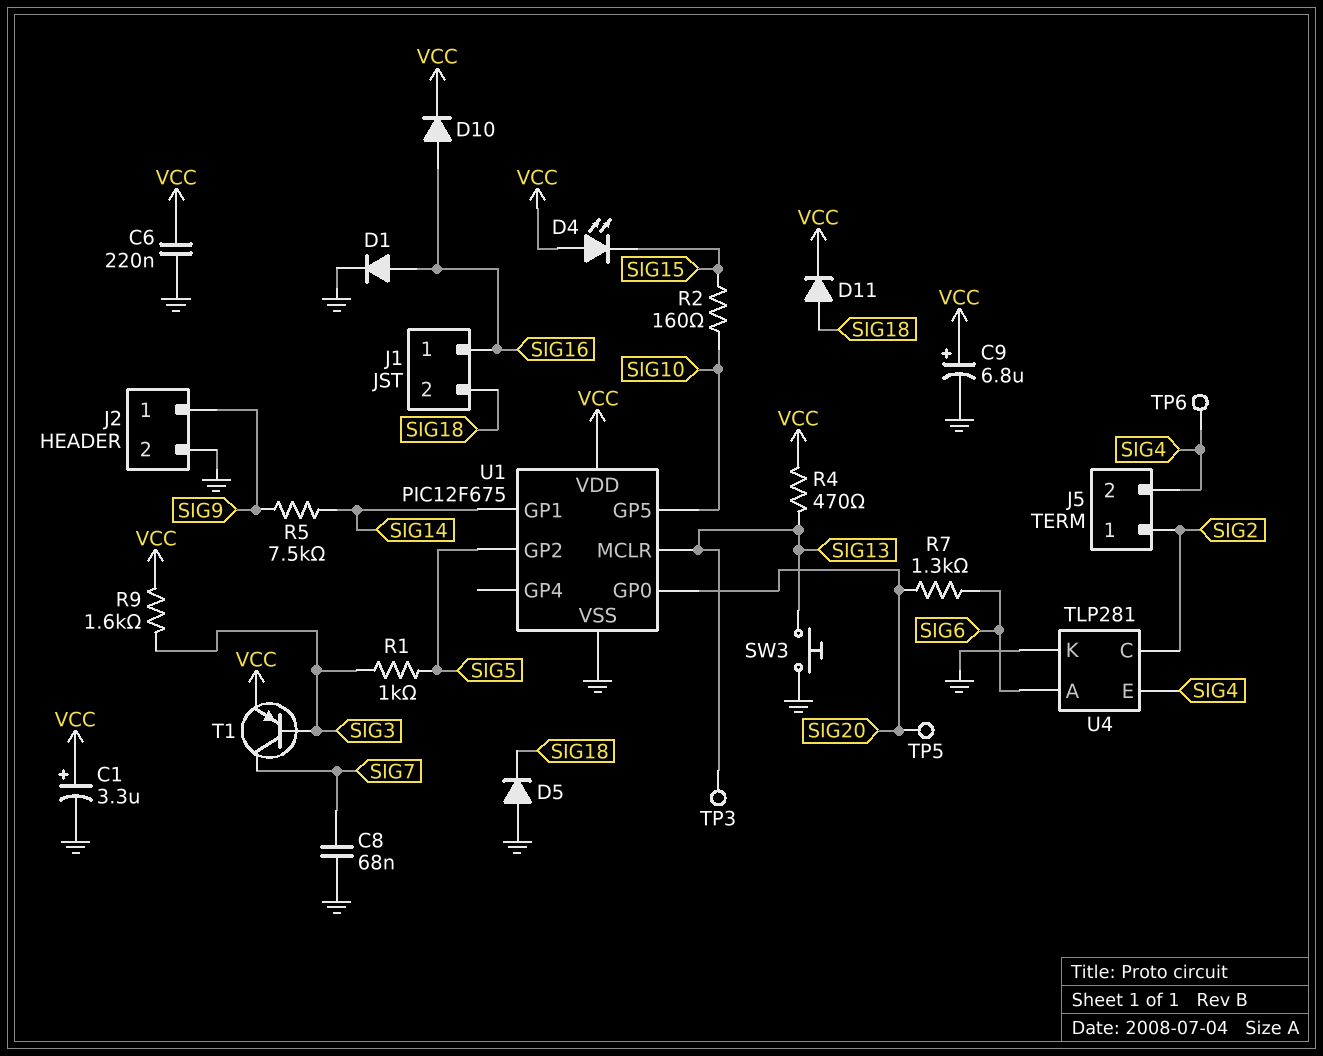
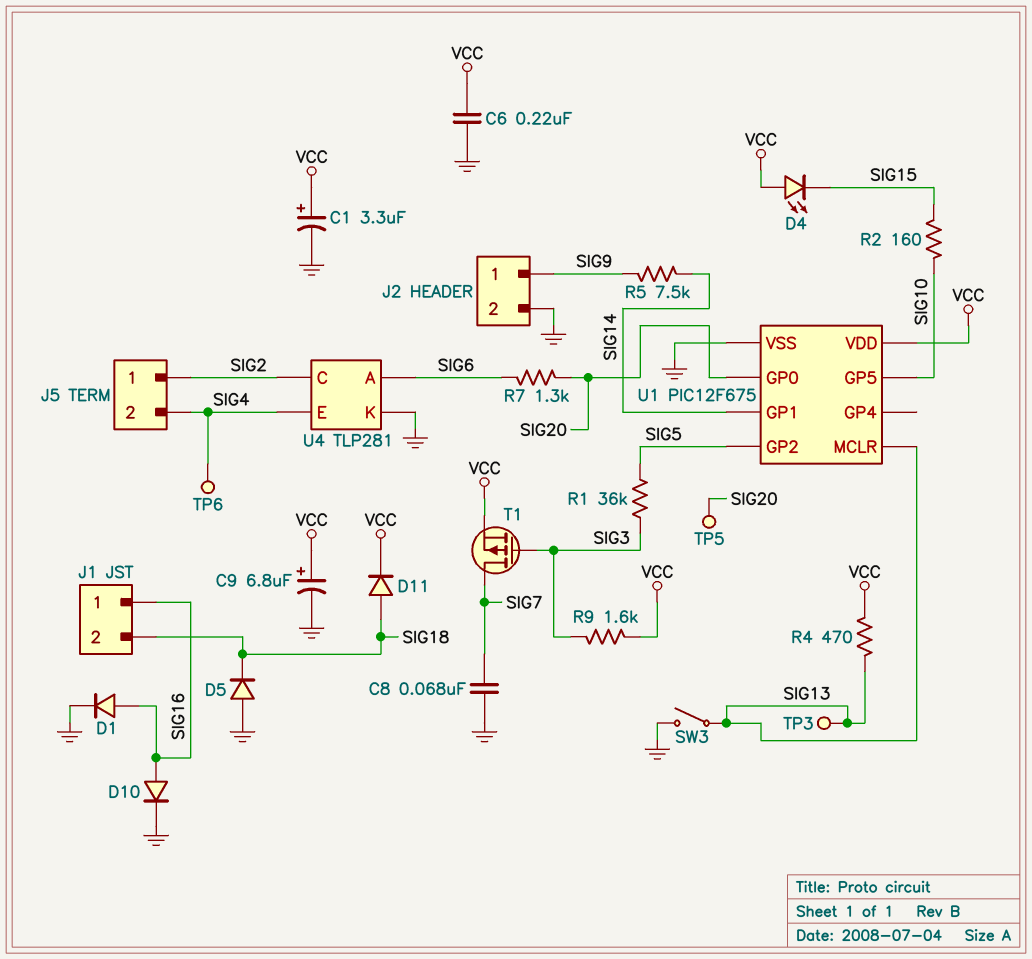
D10: diode (A SIG16, K VCC) -> diode (A SIG16, K GND)
R1: 1k (SIG3, SIG5) -> 36k (SIG3, SIG5)
SW3: button (GND, SIG13) -> switch (GND, SIG13)
T1: PNP (B SIG3, C SIG7, E VCC) -> PMOS (G SIG3, D SIG7, S VCC)

